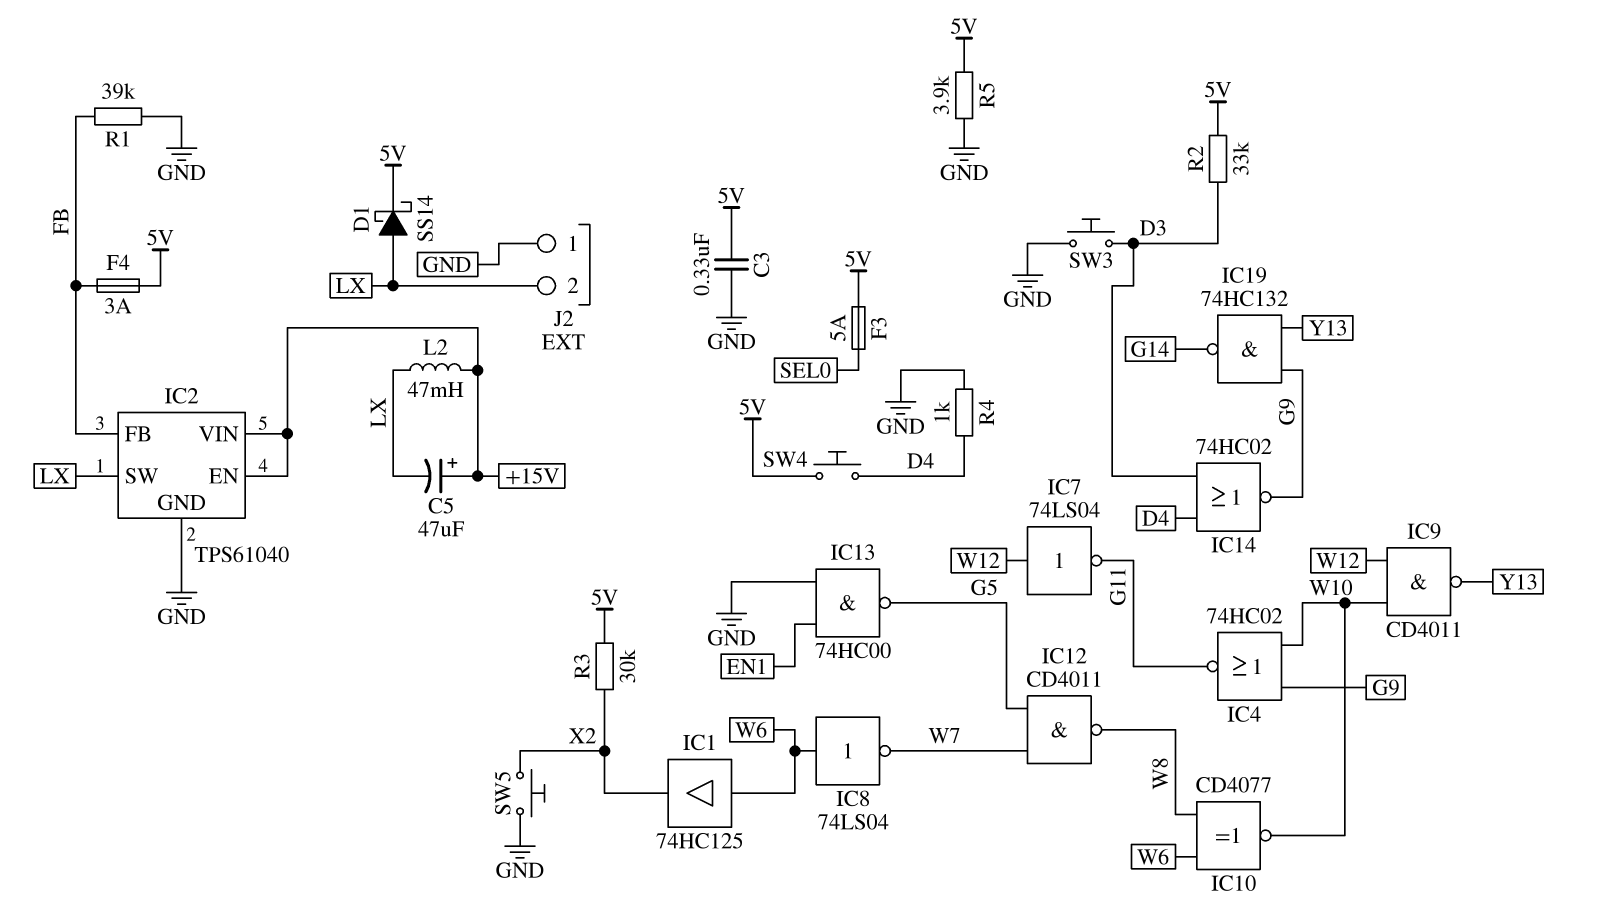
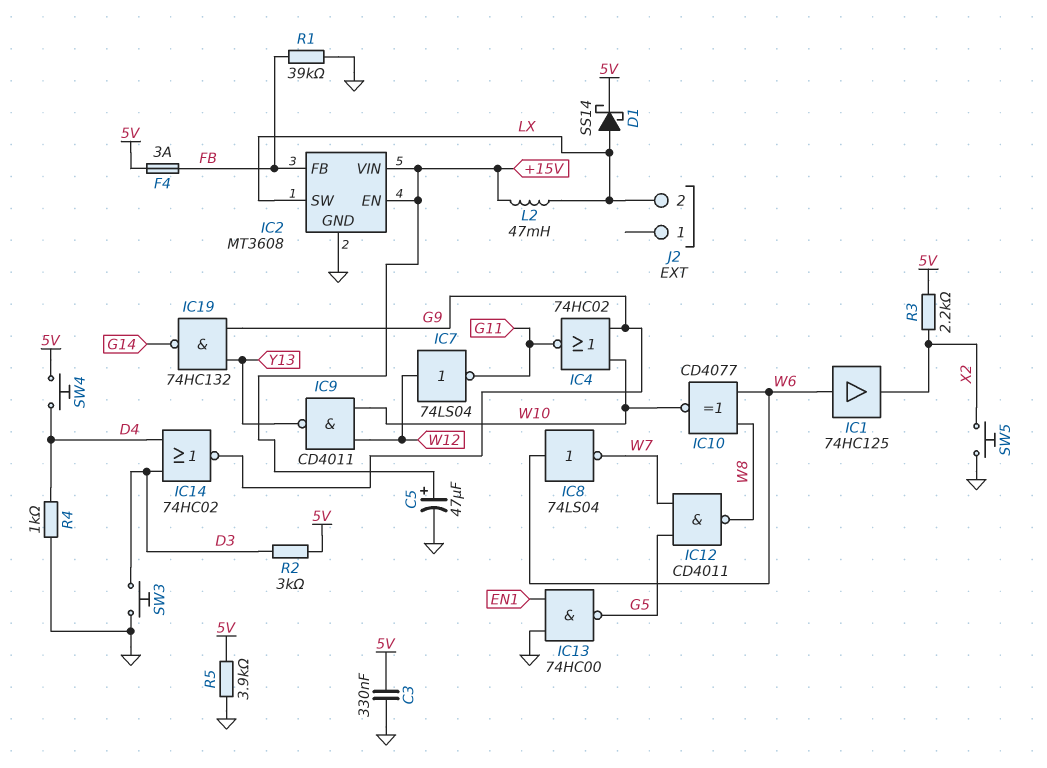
C5: 47uF (plus +15V, minus LX) -> 47uF (plus +15V, minus GND)
F3: 5A (5V, SEL0) -> none
IC2: TPS61040 -> MT3608
J2 pin 1: GND -> none
R2: 33k (5V, D3) -> 3k (5V, D3)
R3: 30k (5V, X2) -> 2.2k (5V, X2)

